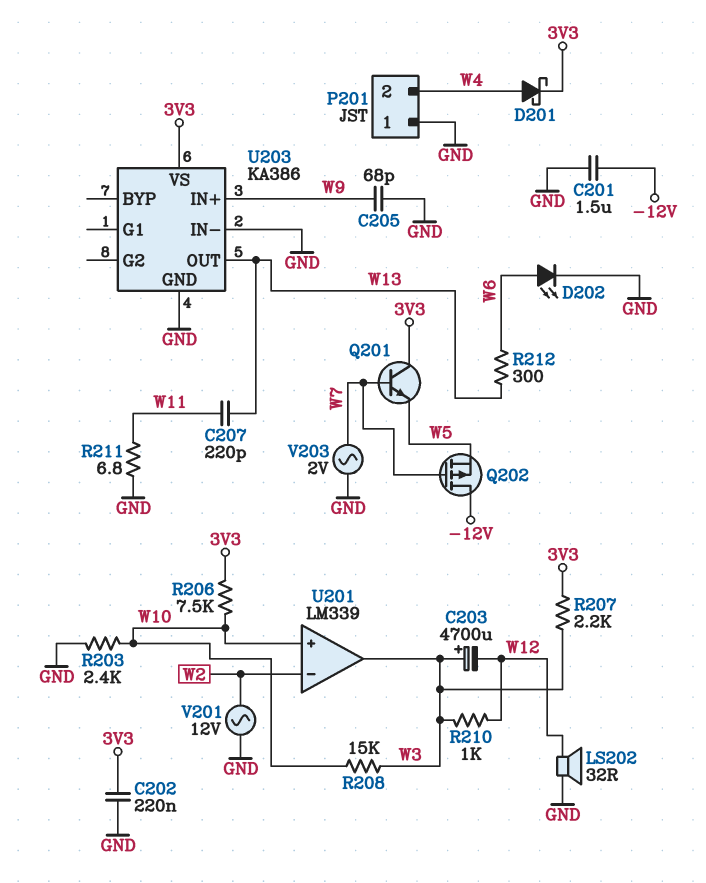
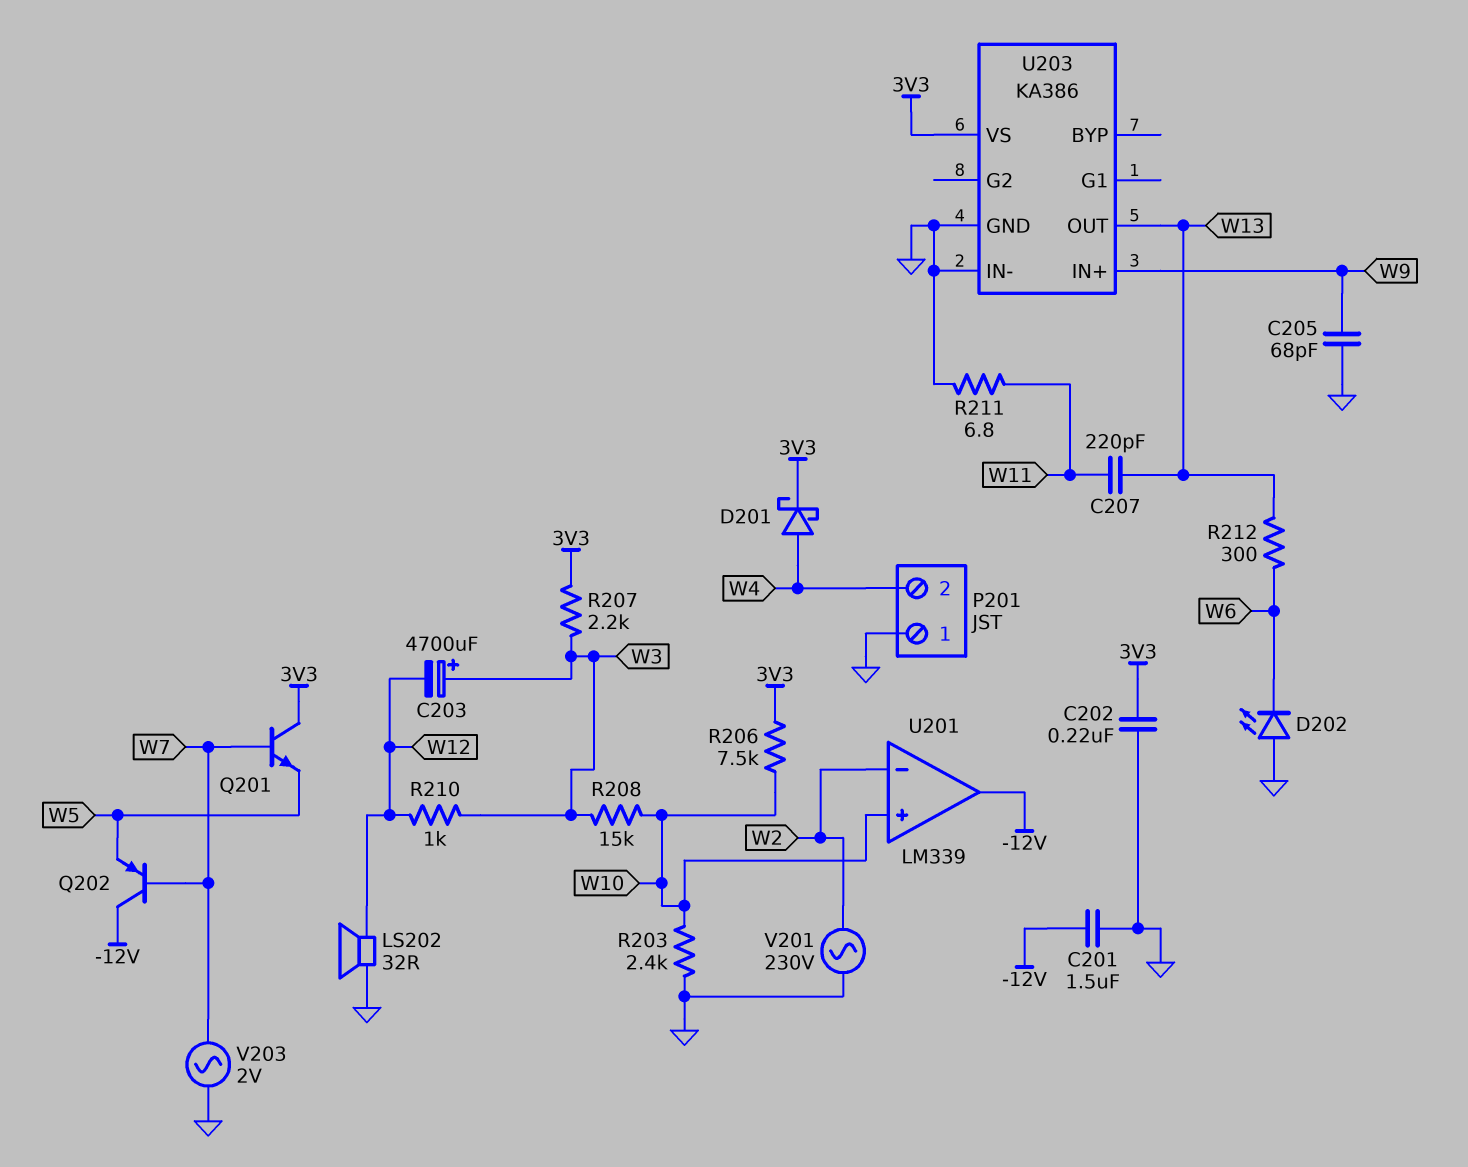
D202: LED (A W6, K GND) -> LED (A GND, K W6)
Q202: PMOS (G W7, D -12V, S W5) -> PNP (B W7, C -12V, E W5)
U201 pin out: W3 -> -12V
V201: AC 12V (GND, W2) -> AC 230V (GND, W2)

